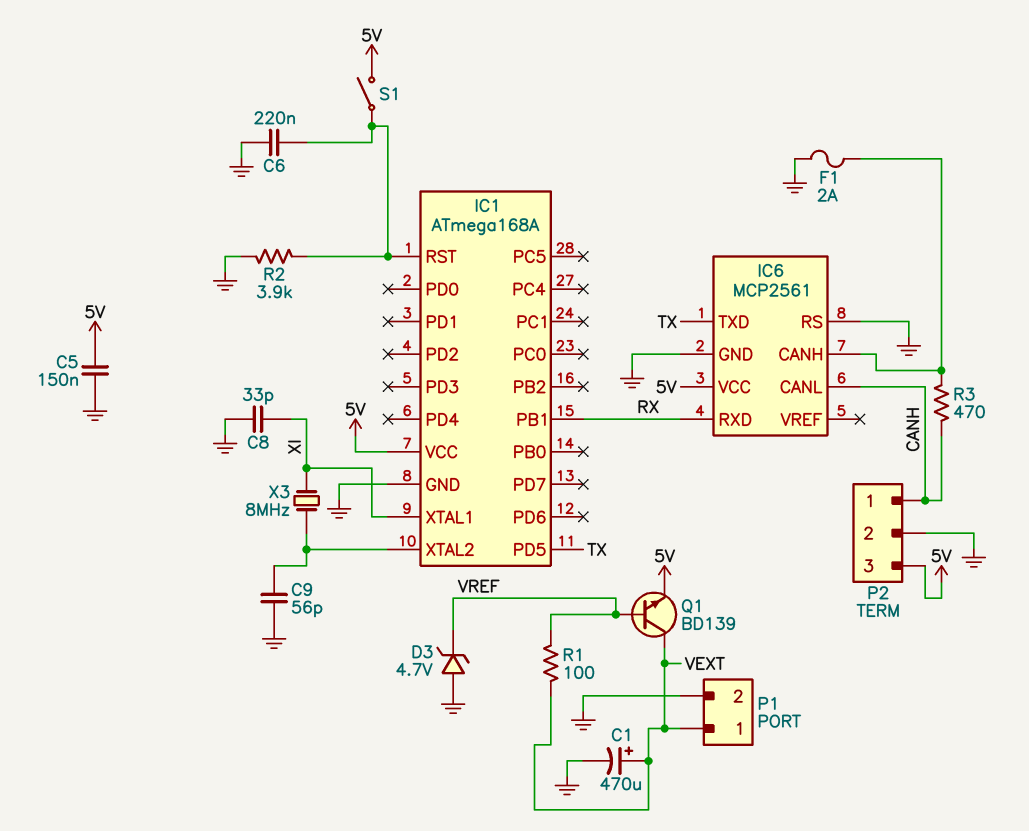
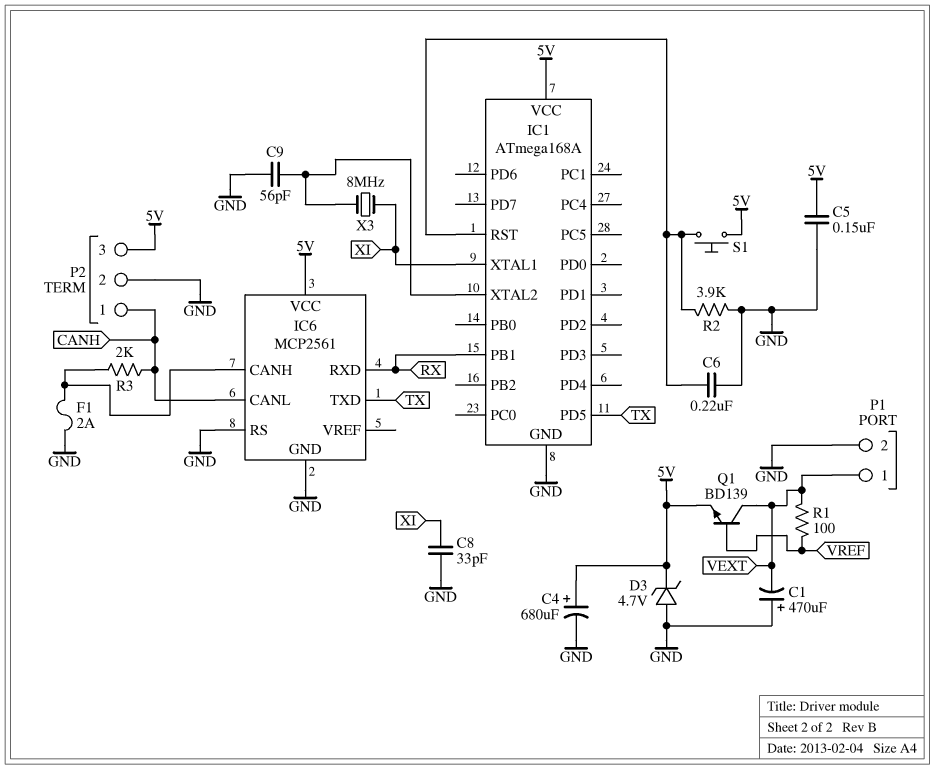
C1: 470uF (plus VEXT, minus GND) -> 470uF (plus GND, minus VEXT)
C4: none -> 680uF (plus 5V, minus GND)
D3: zener 4.7V (A GND, K VREF) -> zener 4.7V (A GND, K 5V)
R3: 470 (CANH, IC6/CANH) -> 2k (CANH, IC6/CANH)
S1: switch (5V, IC1/RST) -> button (5V, IC1/RST)

